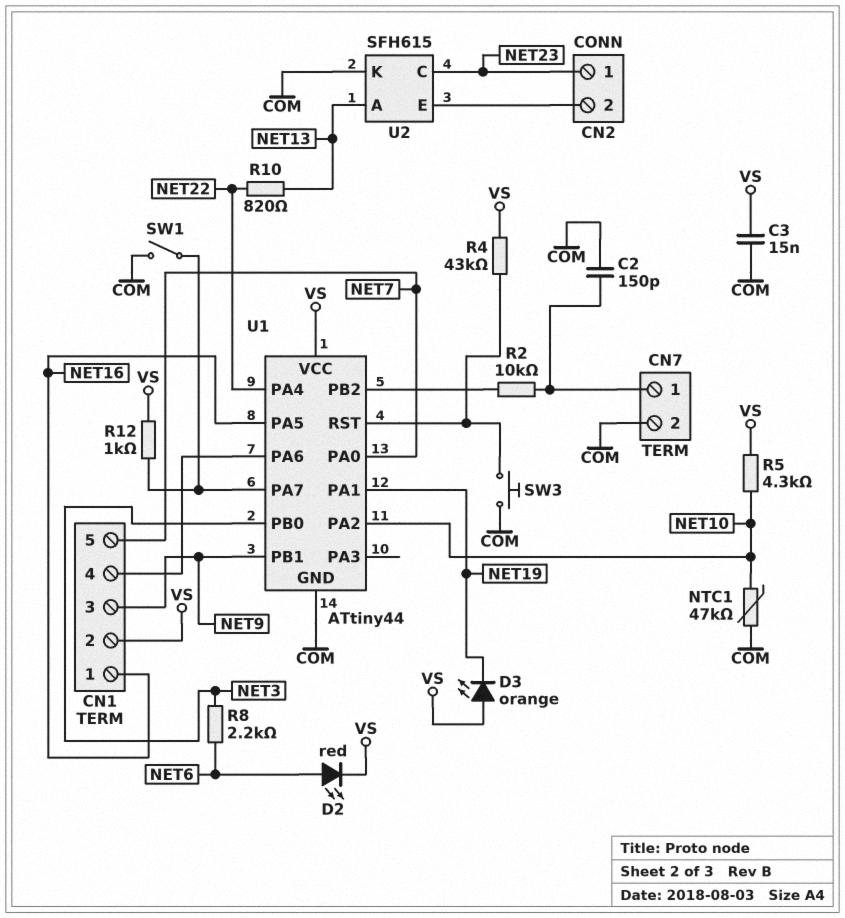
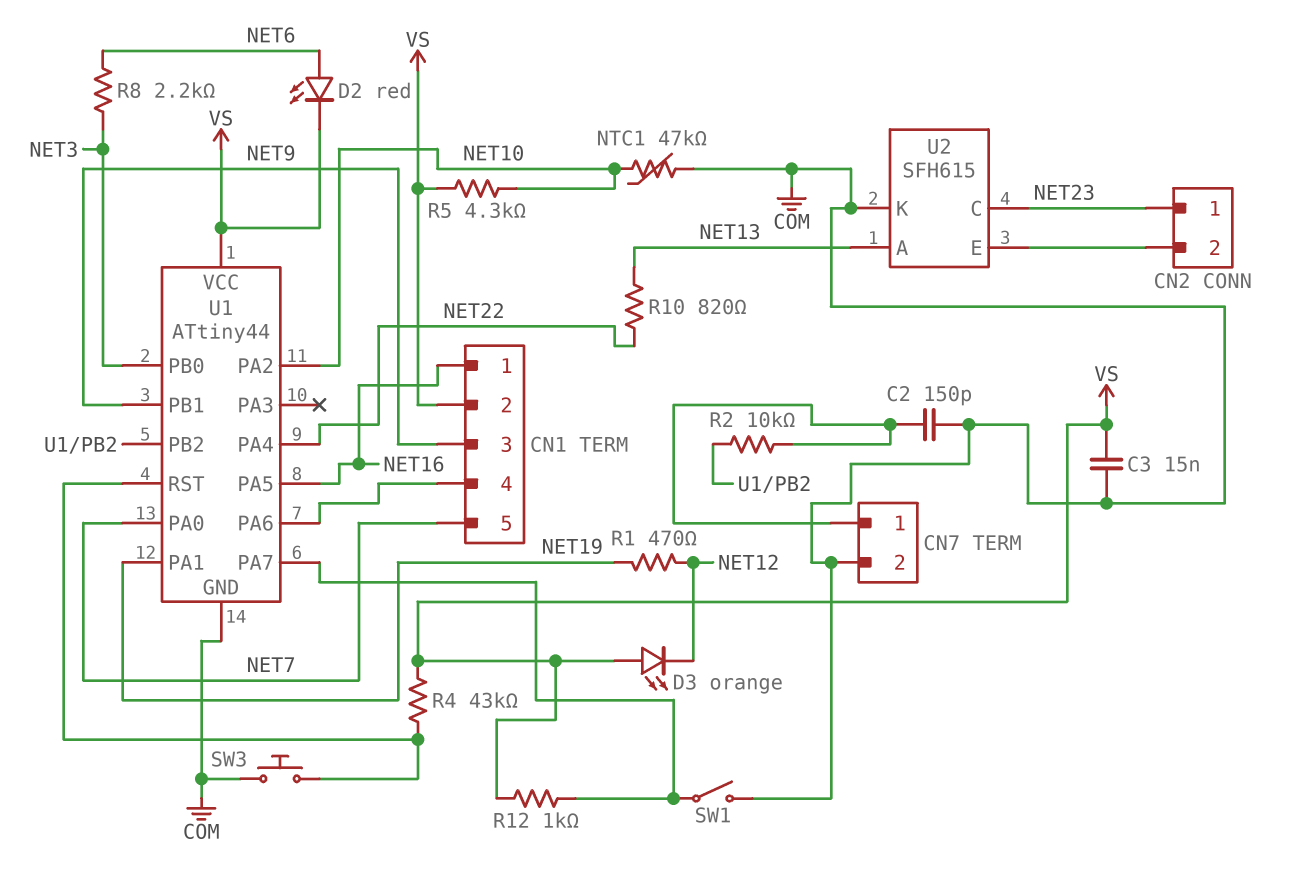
D3: LED orange (A VS, K NET19) -> LED orange (A VS, K NET12)
R1: none -> 470 (NET12, NET19)

